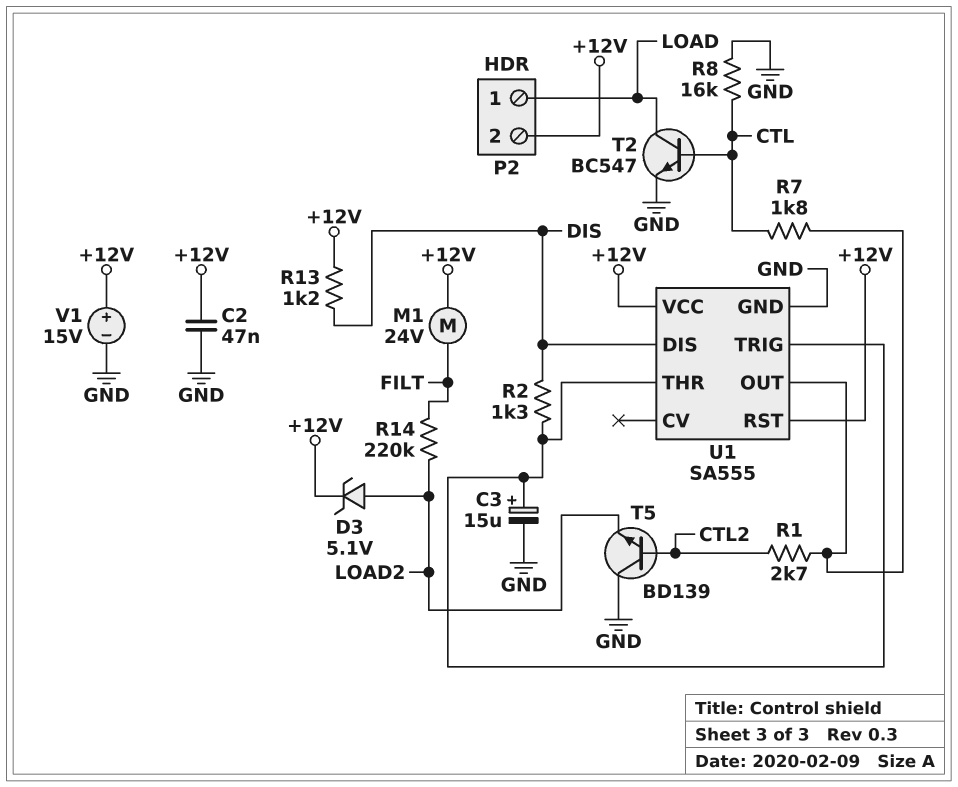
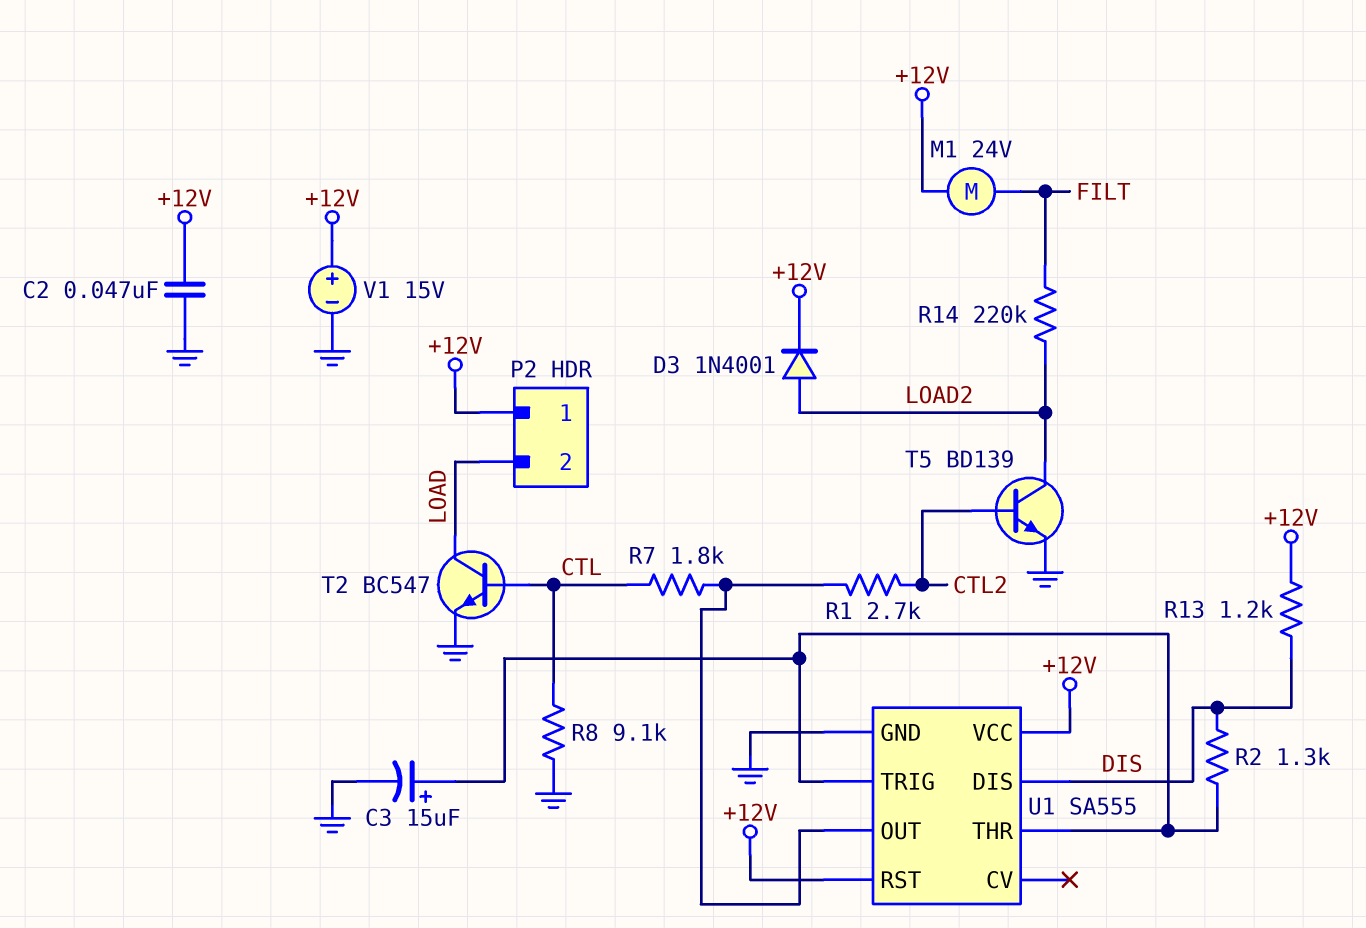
D3: zener 5.1V (A LOAD2, K +12V) -> diode 1N4001 (A LOAD2, K +12V)
P2 pin 1: LOAD -> +12V
P2 pin 2: +12V -> LOAD
R8: 16k (CTL, GND) -> 9.1k (CTL, GND)
T5: NPN BD139 (B CTL2, C GND, E LOAD2) -> NPN BD139 (B CTL2, C LOAD2, E GND)

